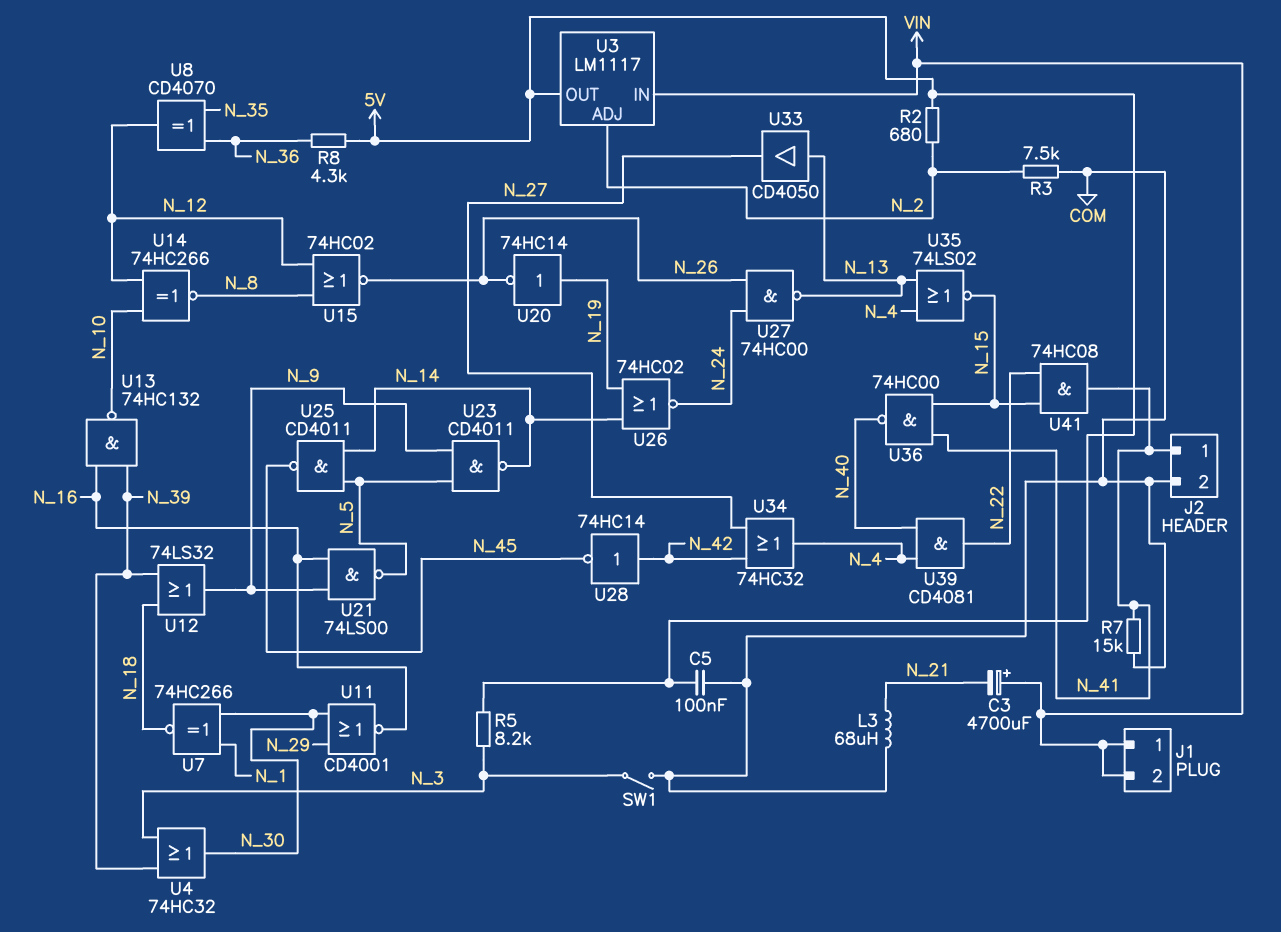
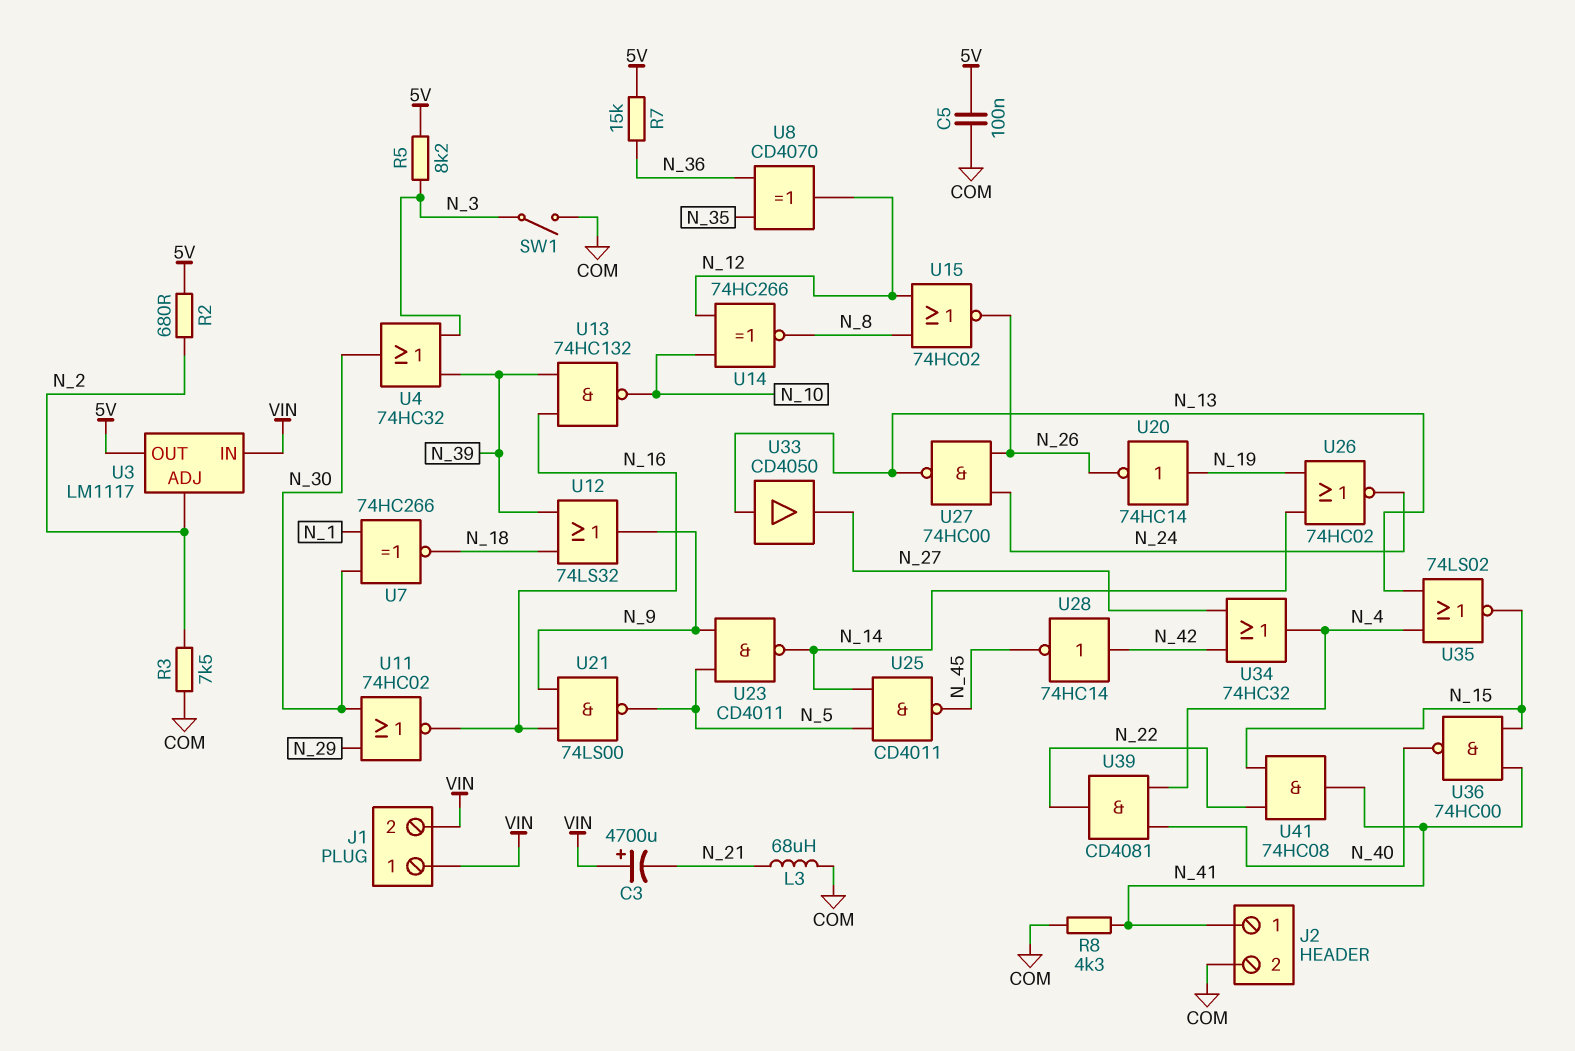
R7: 15k (COM, N_41) -> 15k (5V, N_36)
R8: 4.3k (5V, N_36) -> 4.3k (COM, N_41)
U11: NOR CD4001 (in N_29, in N_30, out N_16) -> NOR 74HC02 (in N_29, in N_30, out N_16)

